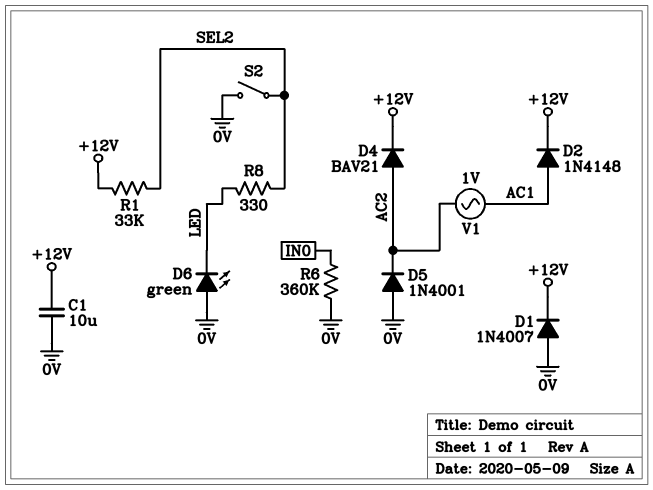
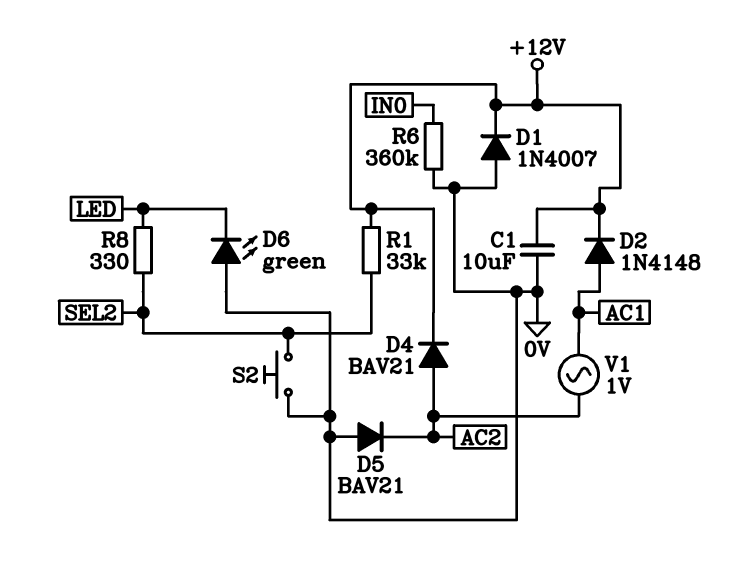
D5: diode 1N4001 (A 0V, K AC2) -> diode BAV21 (A 0V, K AC2)
S2: switch (0V, SEL2) -> button (0V, SEL2)

